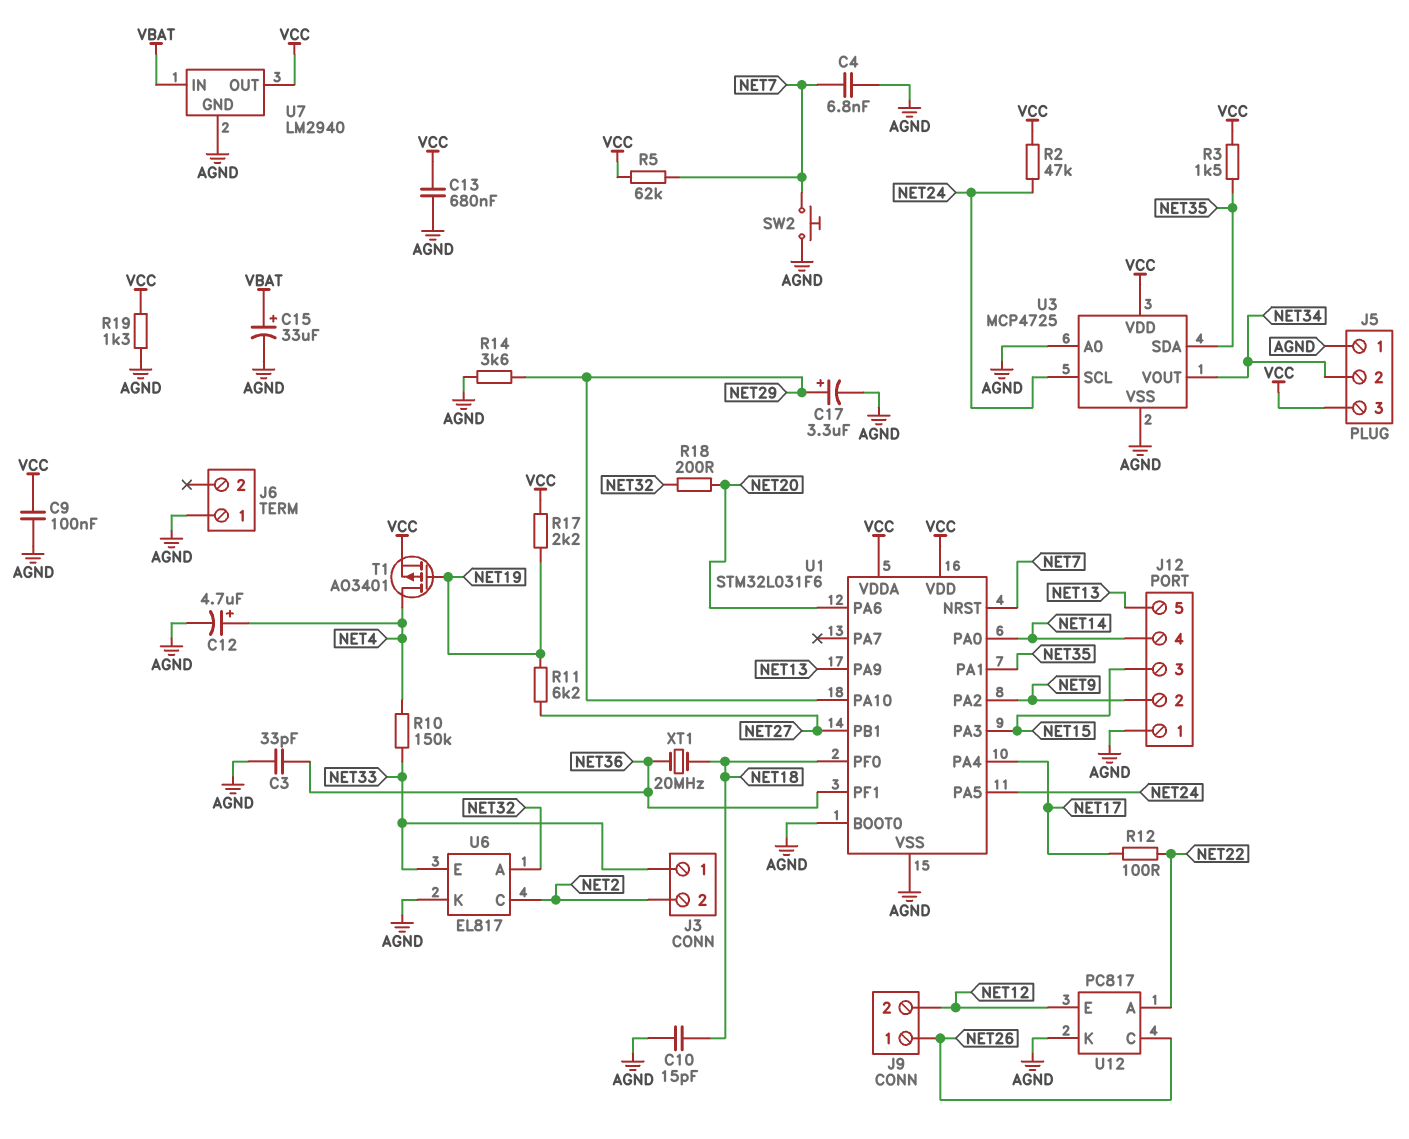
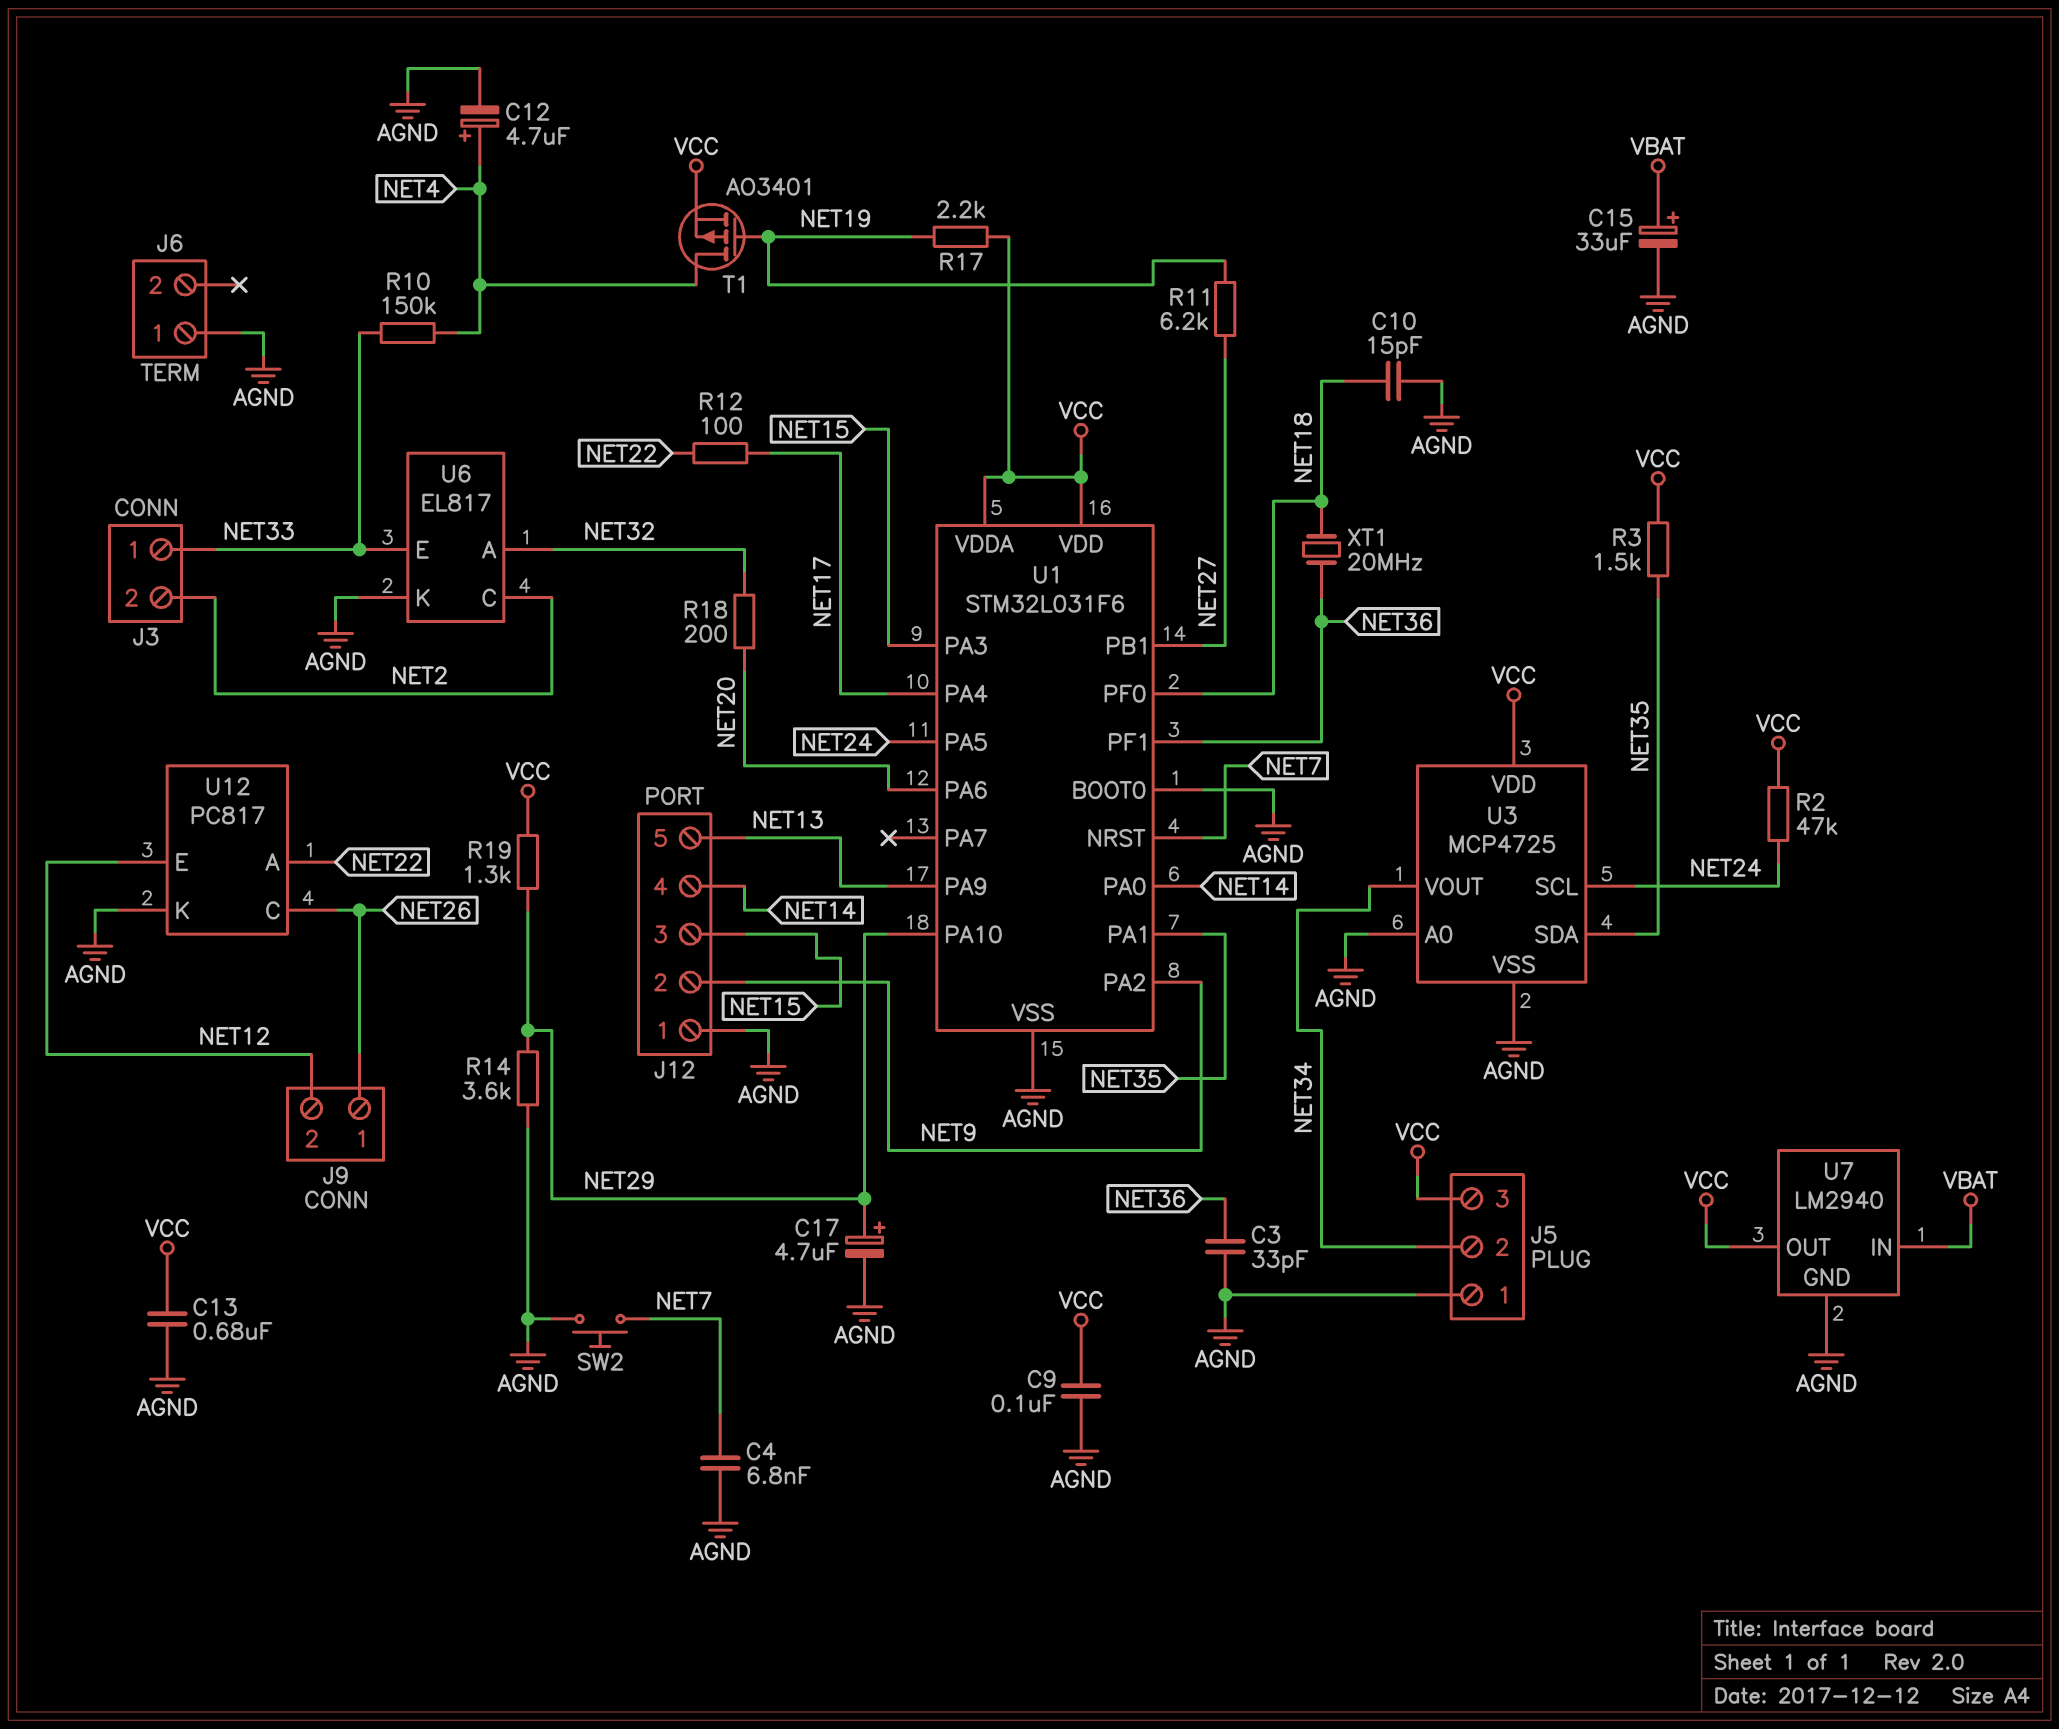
C17: 3.3uF (plus NET29, minus AGND) -> 4.7uF (plus NET29, minus AGND)
R5: 62k (NET7, VCC) -> none
R19: 1.3k (AGND, VCC) -> 1.3k (NET29, VCC)

